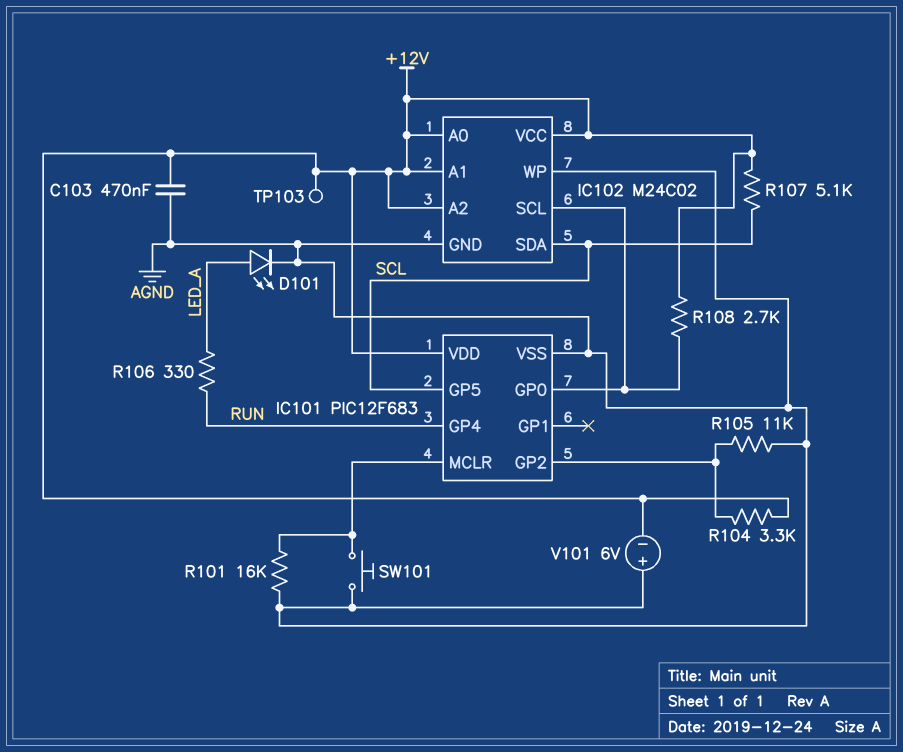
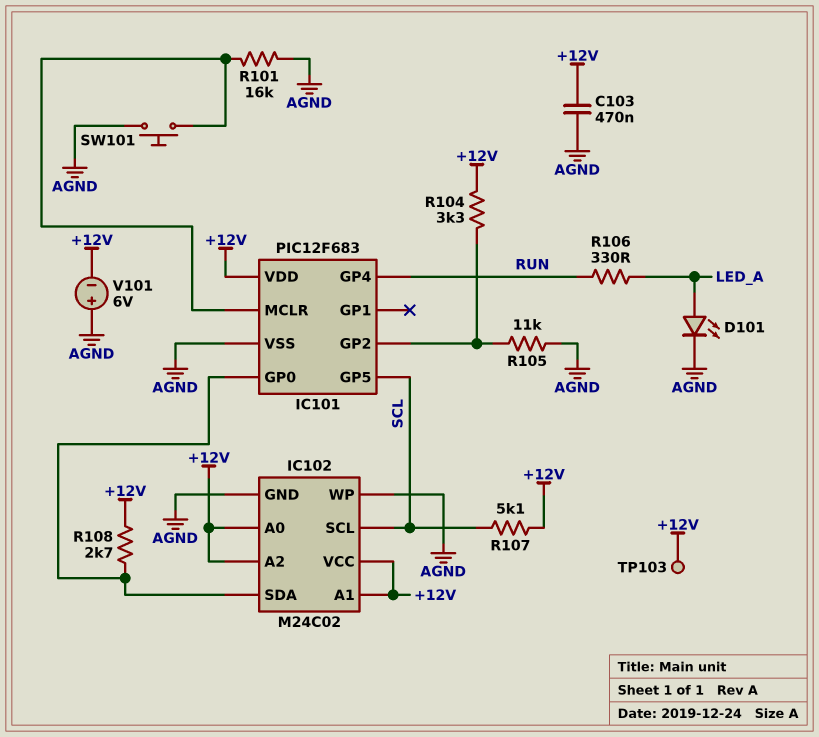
IC102 pin SCL: IC101/GP0 -> SCL
IC102 pin SDA: SCL -> IC101/GP0

